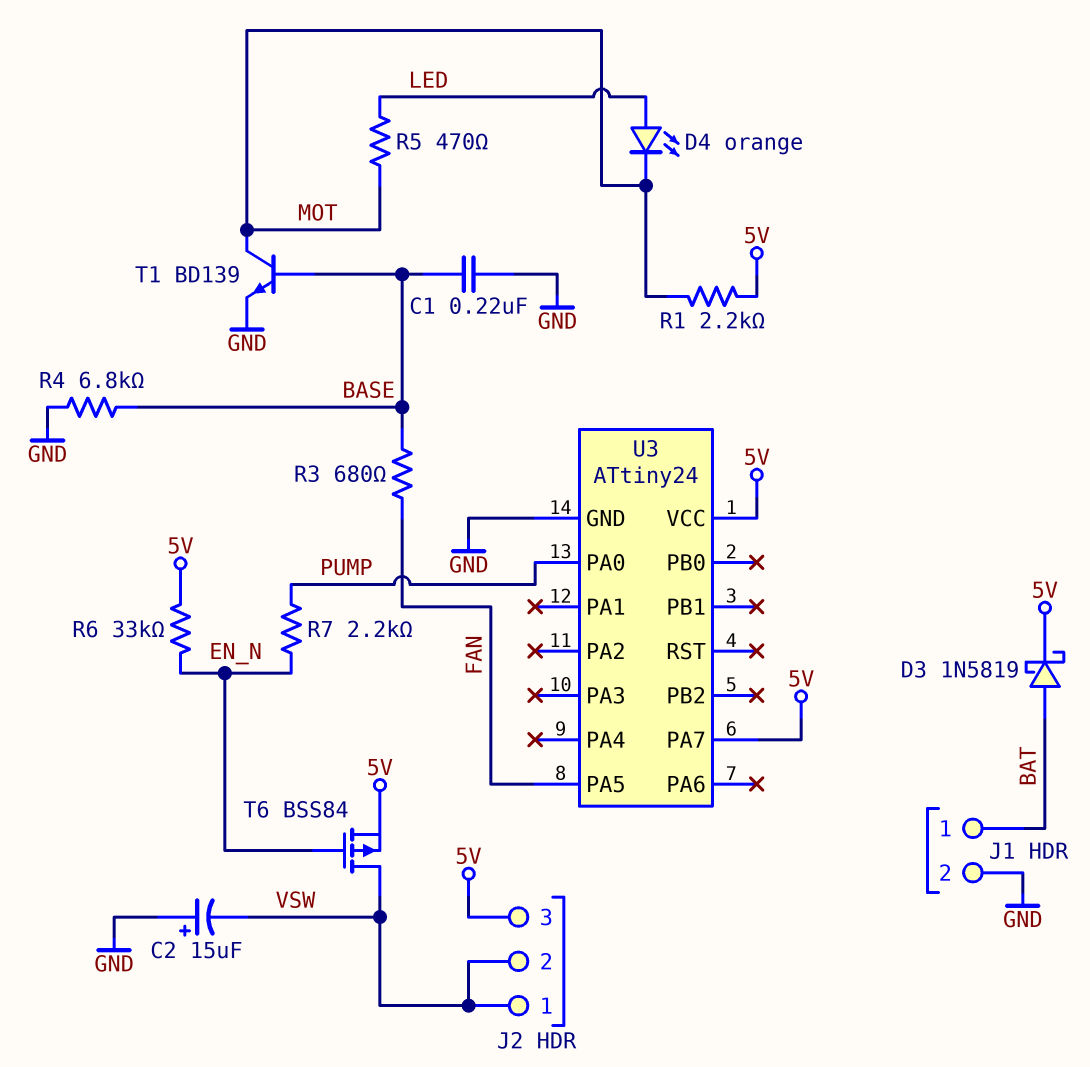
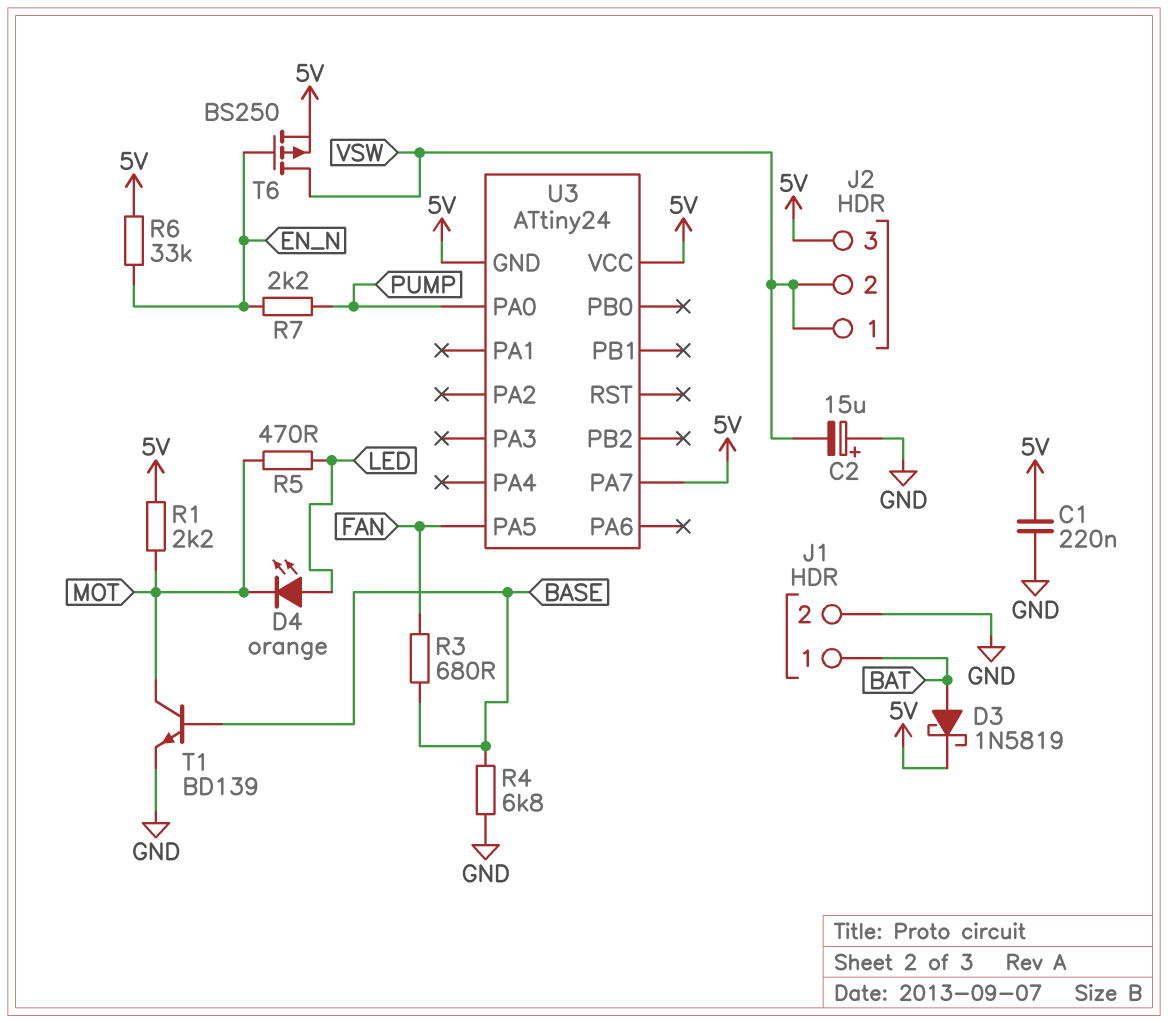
C1: 220nF (BASE, GND) -> 220nF (5V, GND)
T6: PMOS BSS84 (G EN_N, D VSW, S 5V) -> PMOS BS250 (G EN_N, D VSW, S 5V)
U3 pin GND: GND -> 5V

